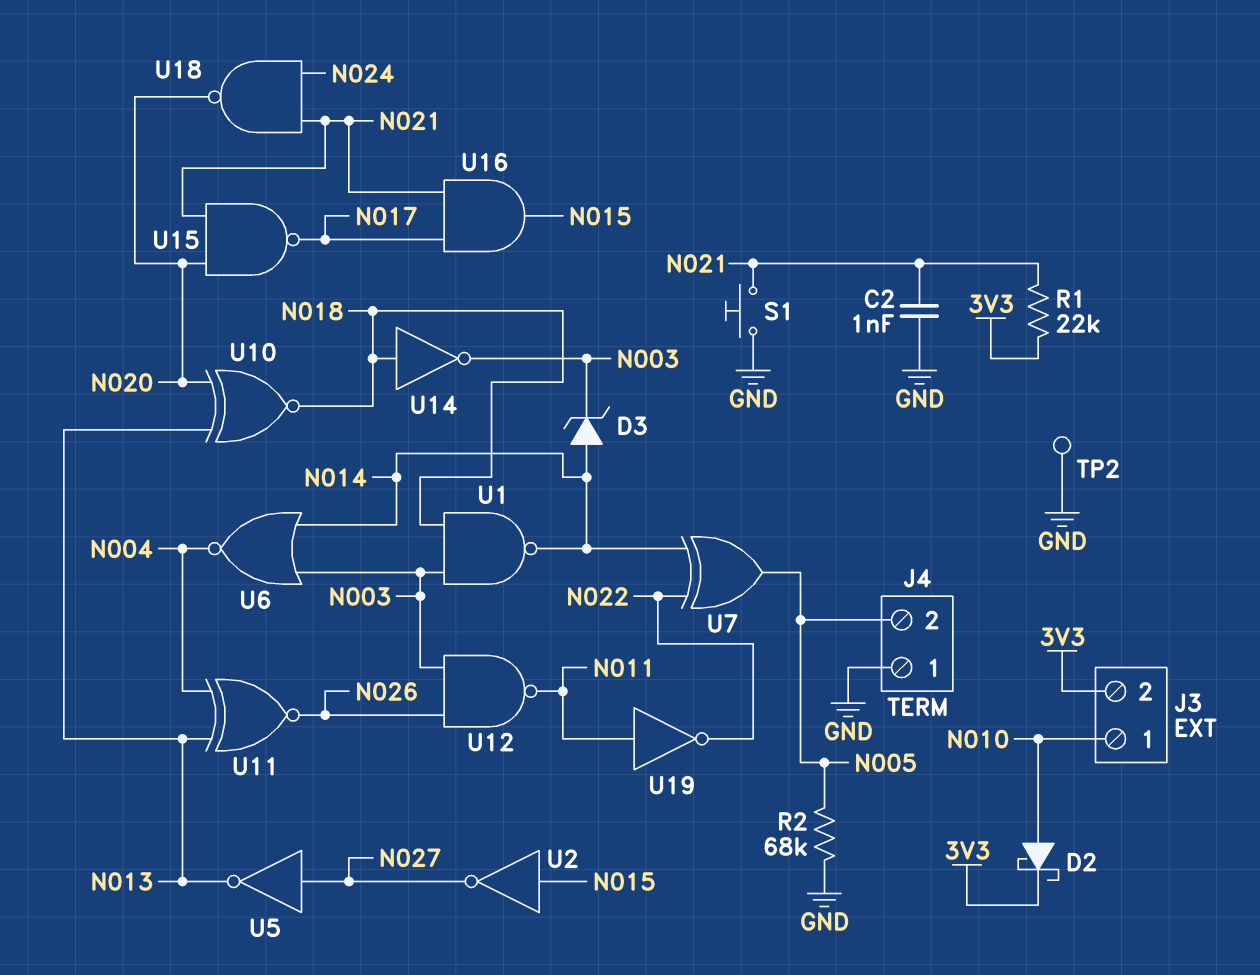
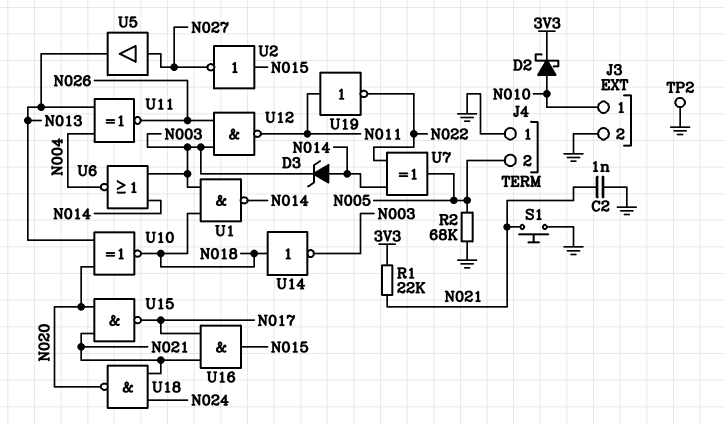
J3 pin 2: 3V3 -> GND
U5: NOT (in N027, out N013) -> buffer (in N027, out N013)

